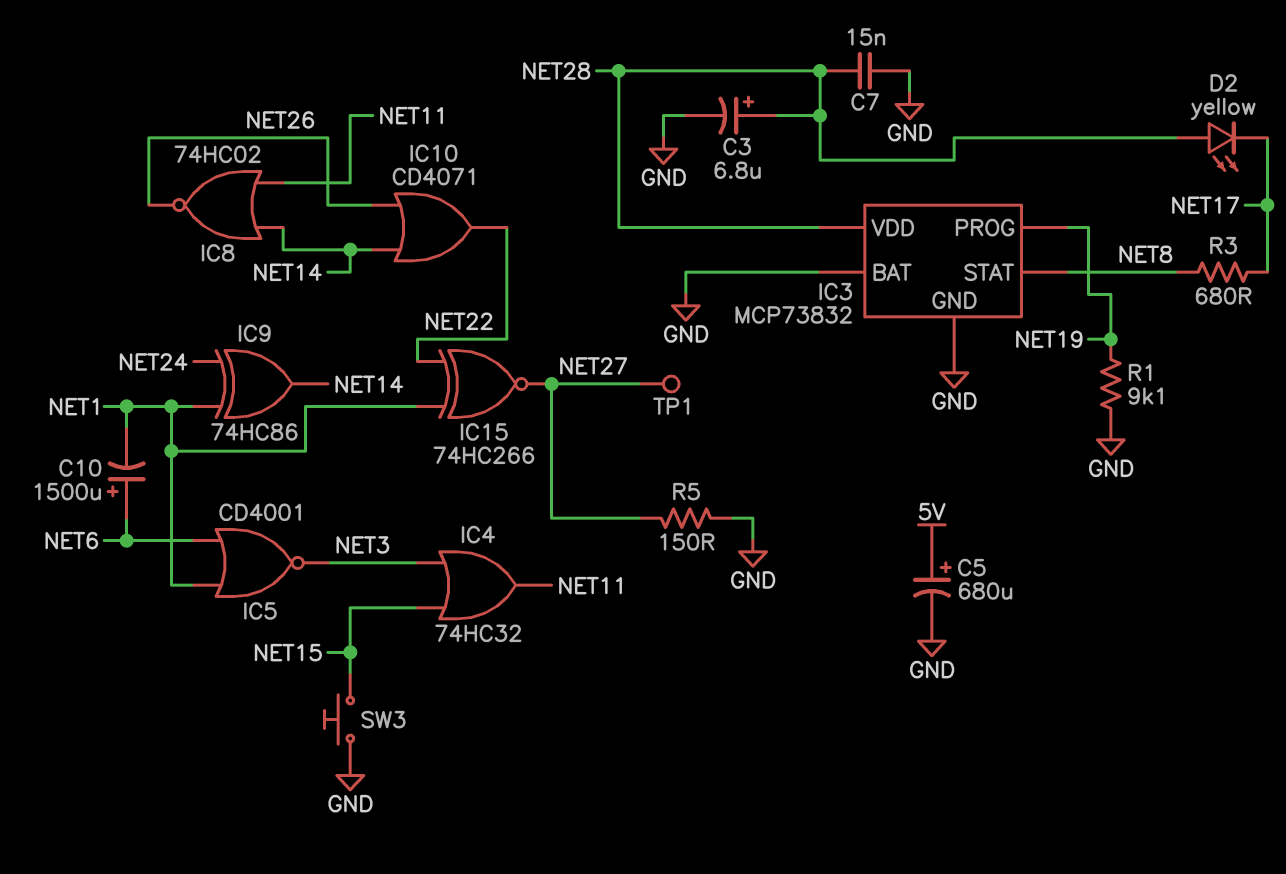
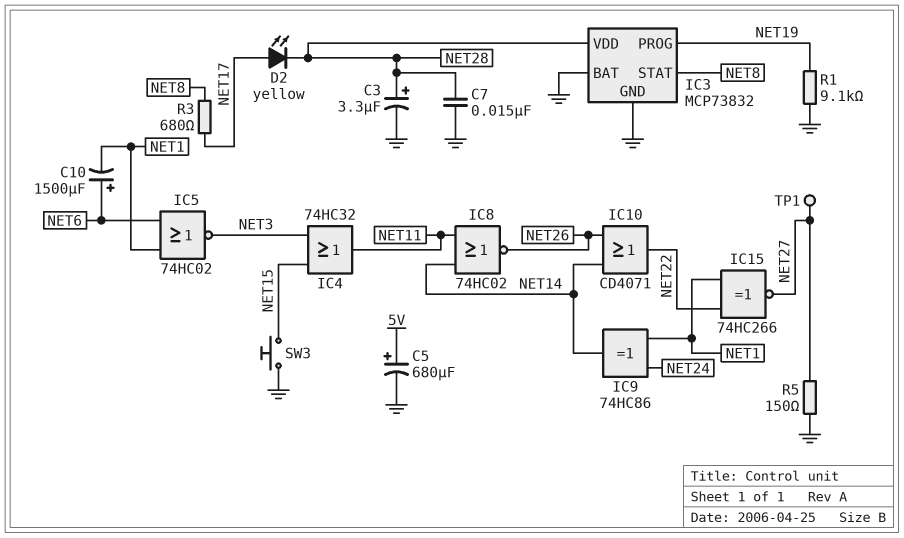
C3: 6.8uF (plus NET28, minus GND) -> 3.3uF (plus NET28, minus GND)
D2: LED yellow (A NET28, K NET17) -> LED yellow (A NET17, K NET28)
IC5: NOR CD4001 (in NET1, in NET6, out NET3) -> NOR 74HC02 (in NET1, in NET6, out NET3)

